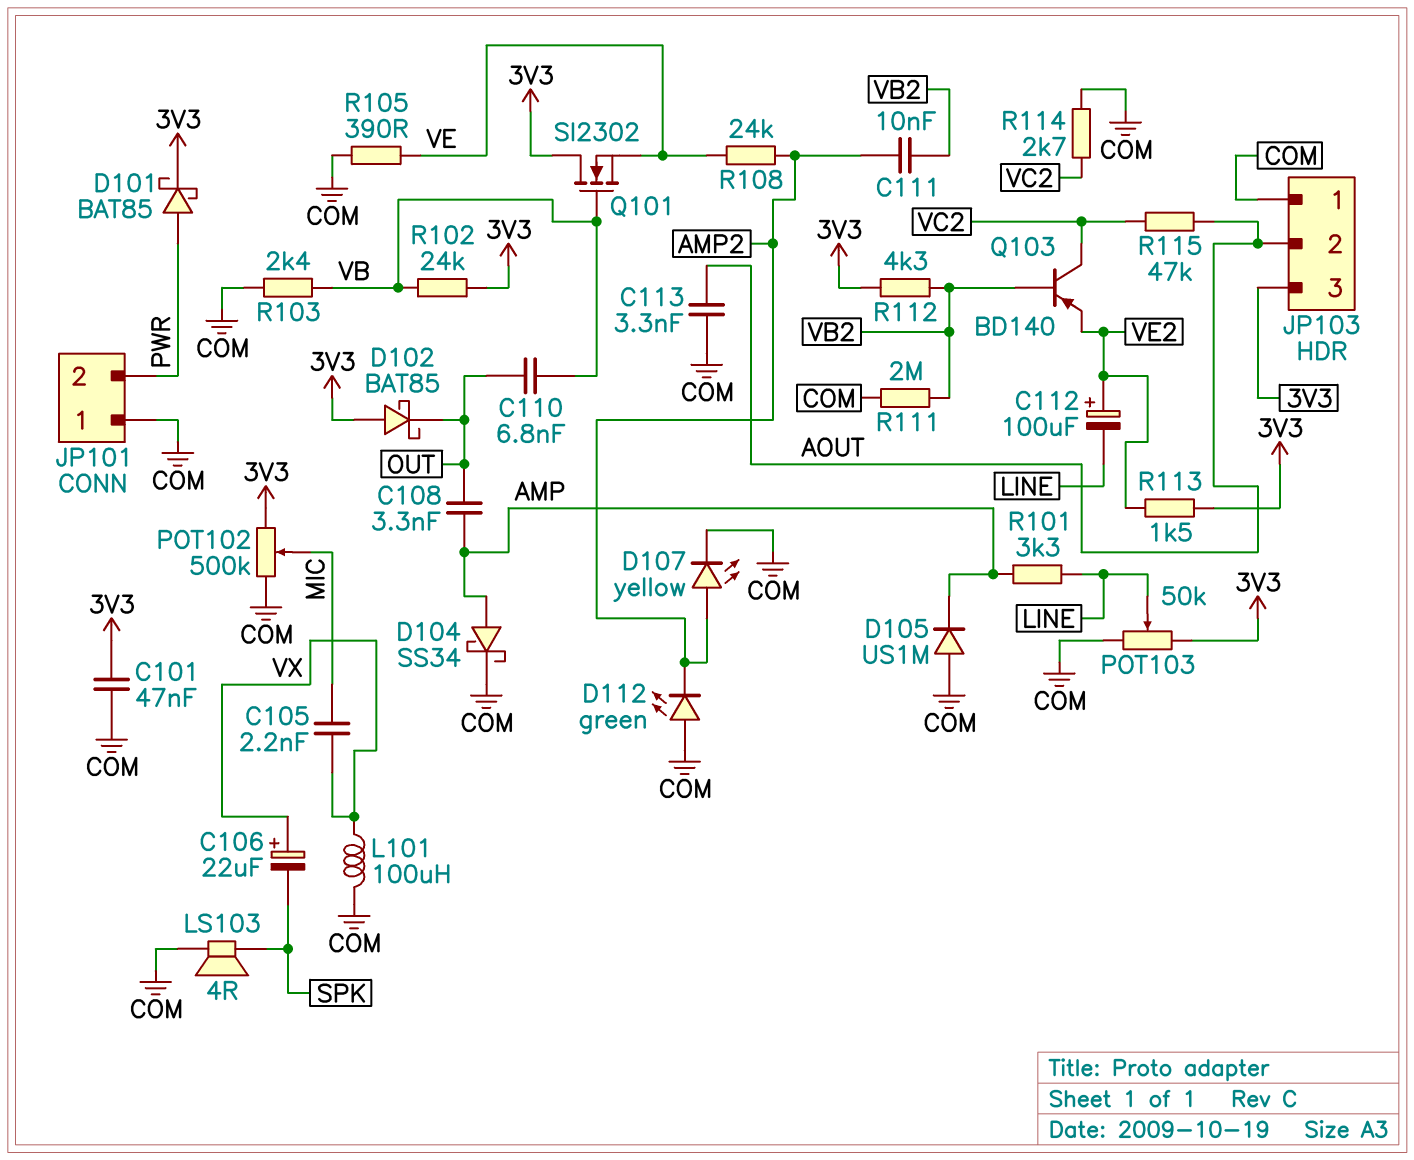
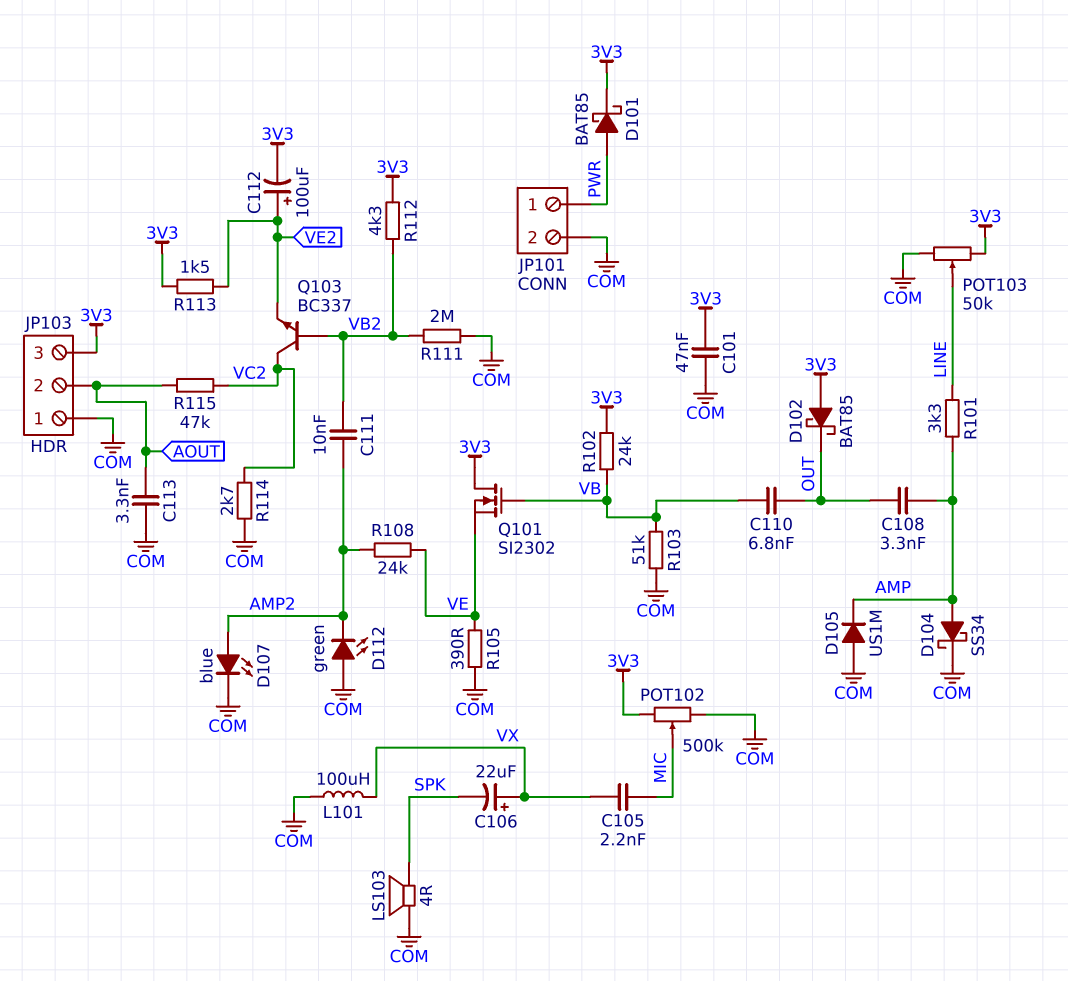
C112: 100uF (plus VE2, minus LINE) -> 100uF (plus VE2, minus 3V3)
D107: LED yellow (A AMP2, K COM) -> LED blue (A AMP2, K COM)
JP101 pin 1: COM -> PWR
JP101 pin 2: PWR -> COM
Q103: PNP BD140 (B VB2, C VC2, E VE2) -> NPN BC337 (B VB2, C VC2, E VE2)
R103: 2.4k (COM, VB) -> 51k (COM, VB)

